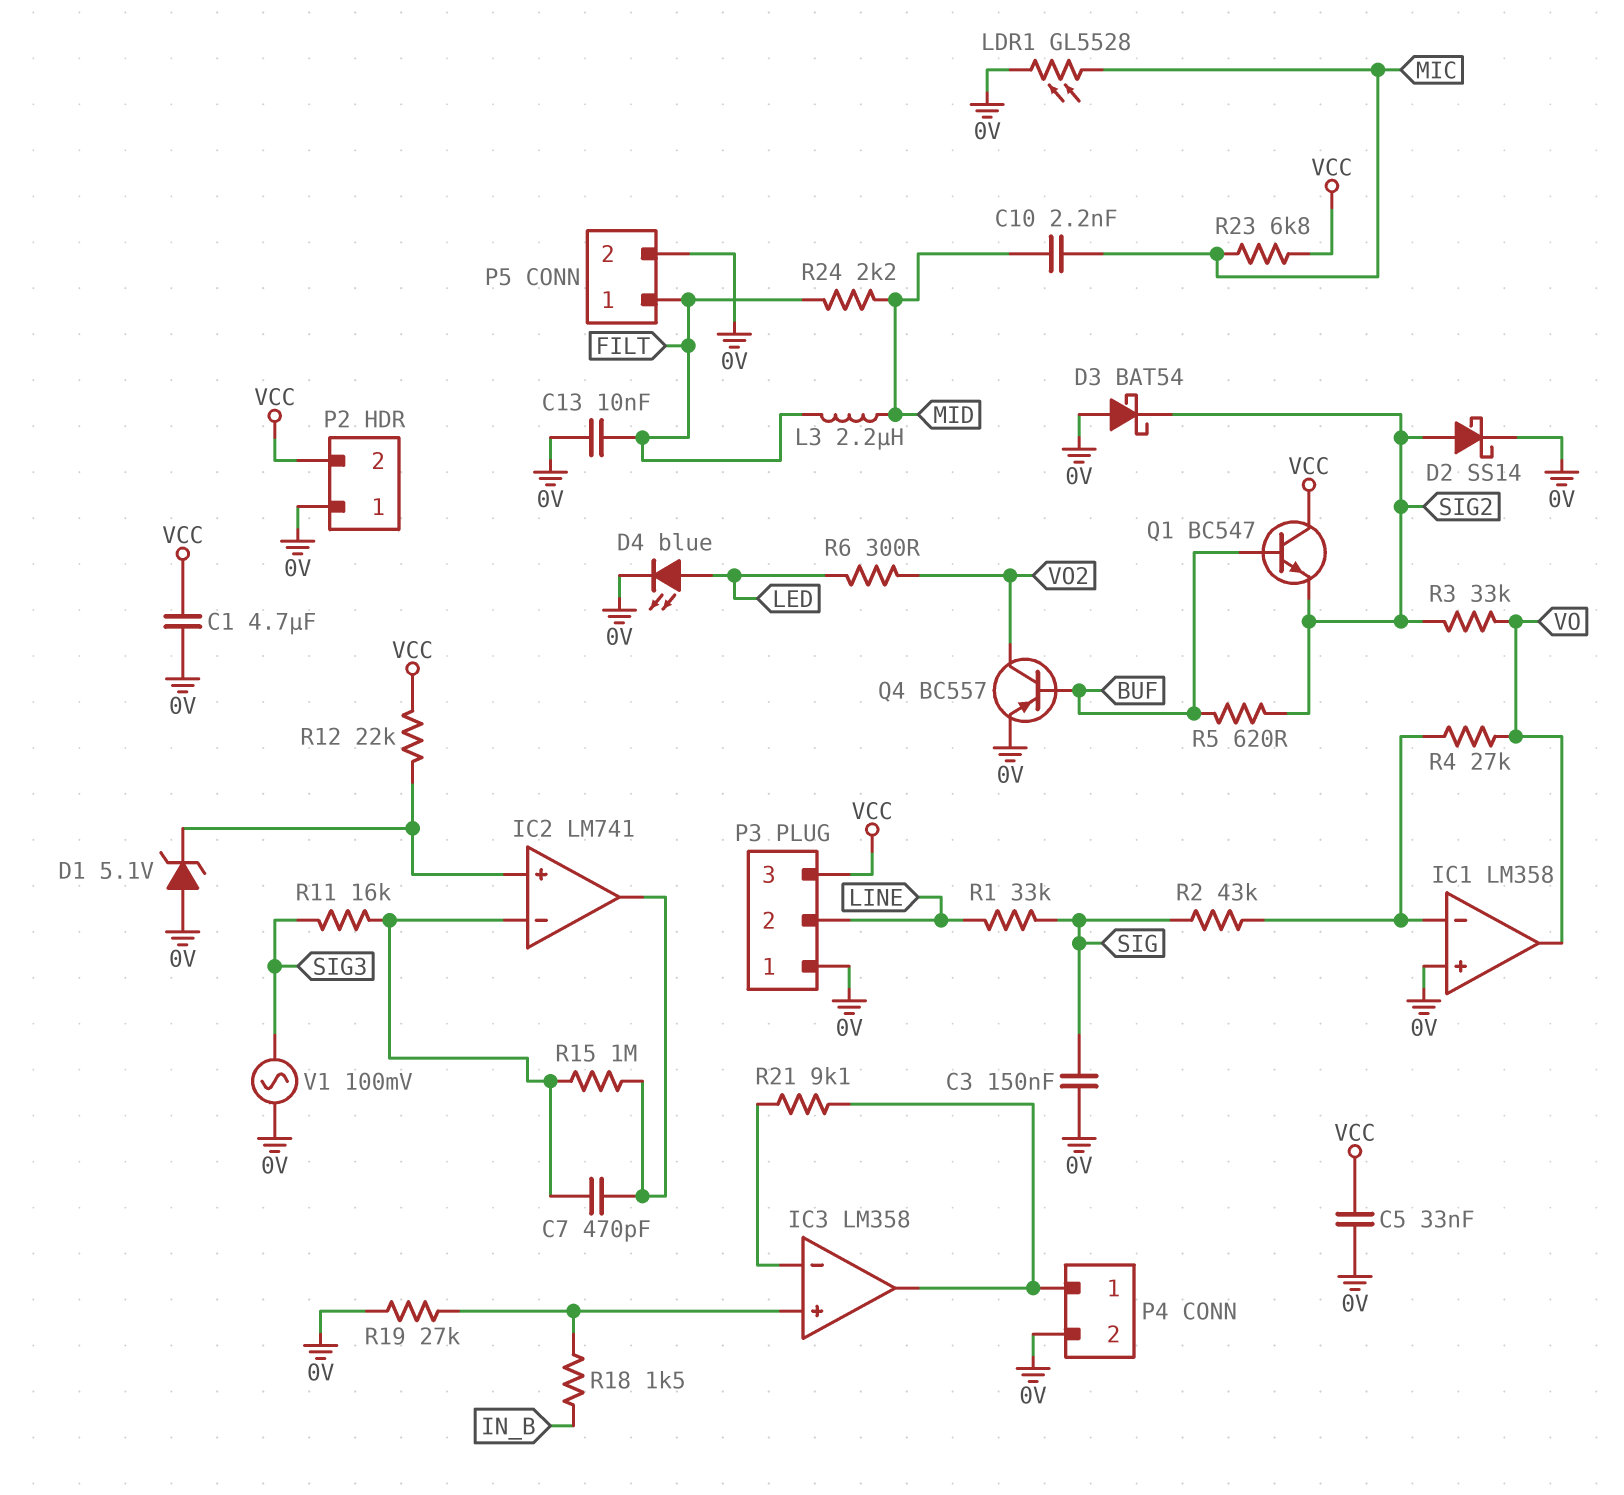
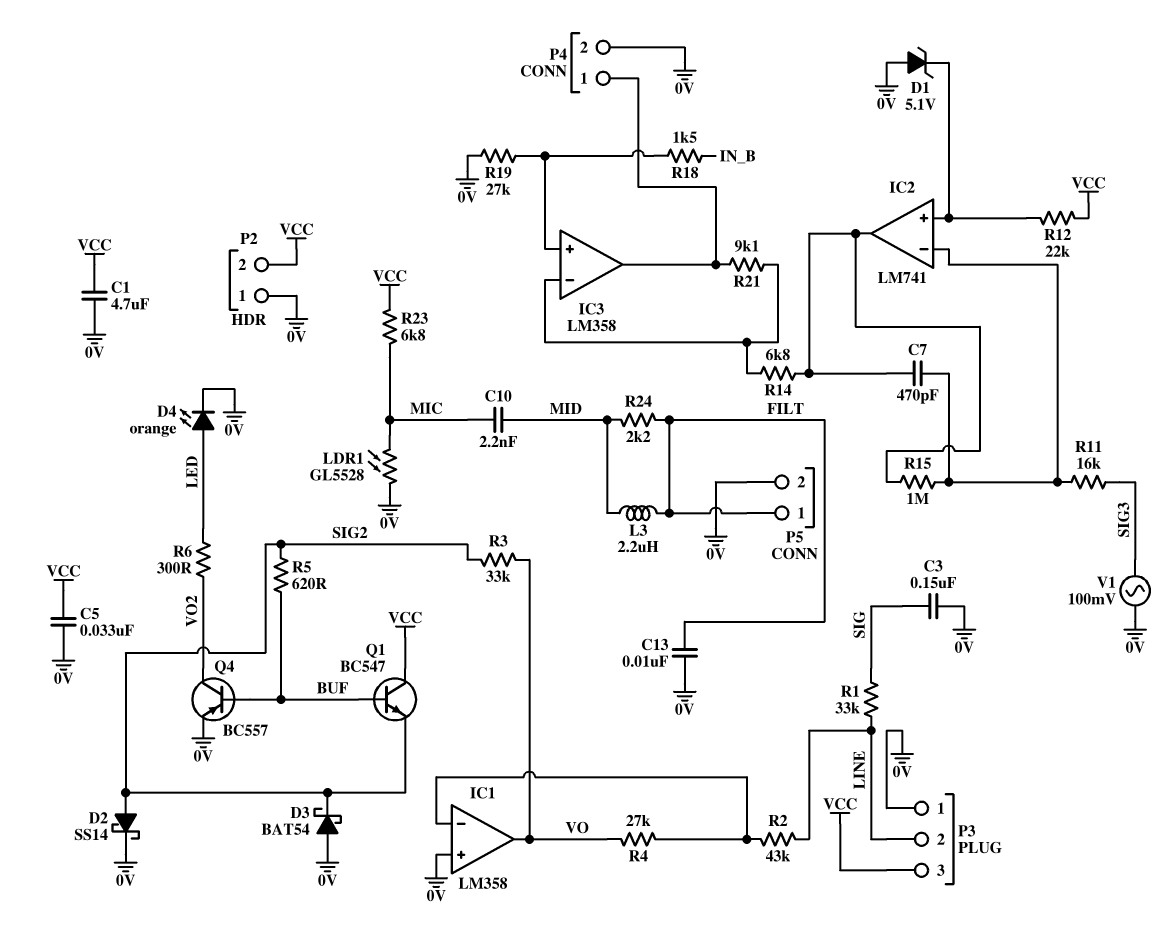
D4: LED blue (A LED, K 0V) -> LED orange (A LED, K 0V)
R2: 43k (IC1/in-, SIG) -> 43k (IC1/in-, LINE)
R14: none -> 6.8k (IC2/out, IC3/in-)

